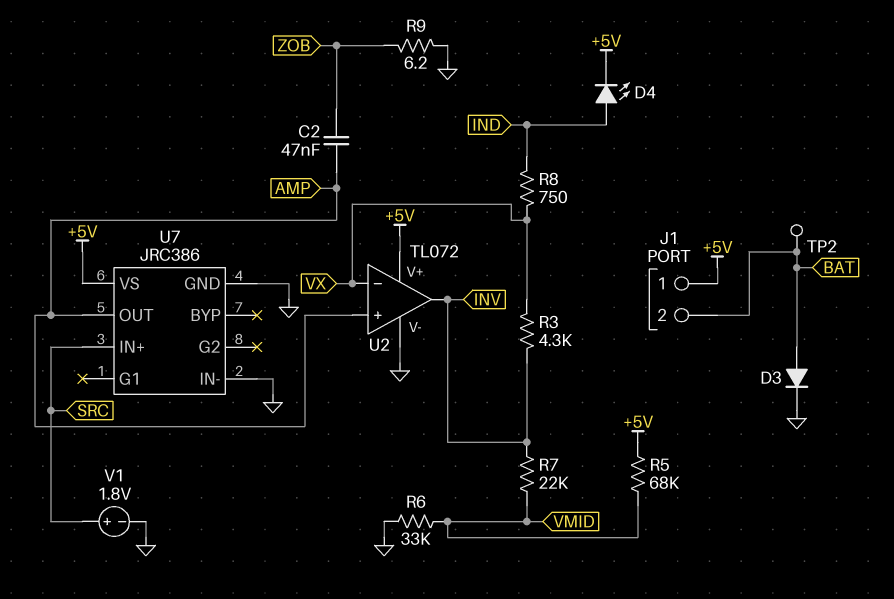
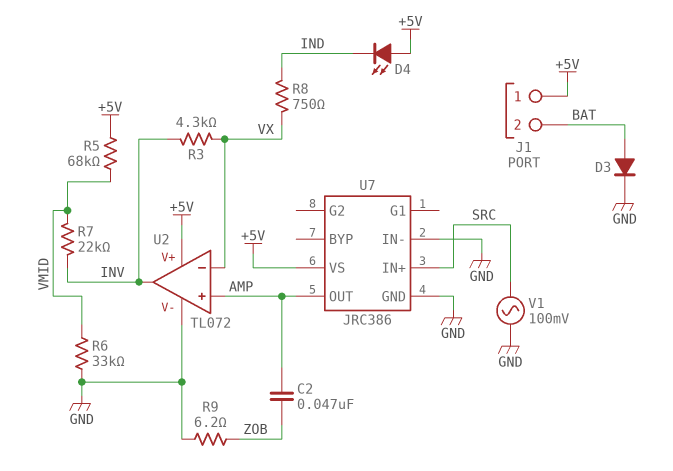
D4: LED (A IND, K +5V) -> LED (A +5V, K IND)
TP2: test point (BAT) -> none
V1: 1.8V (plus SRC, minus GND) -> AC 100mV (GND, SRC)

